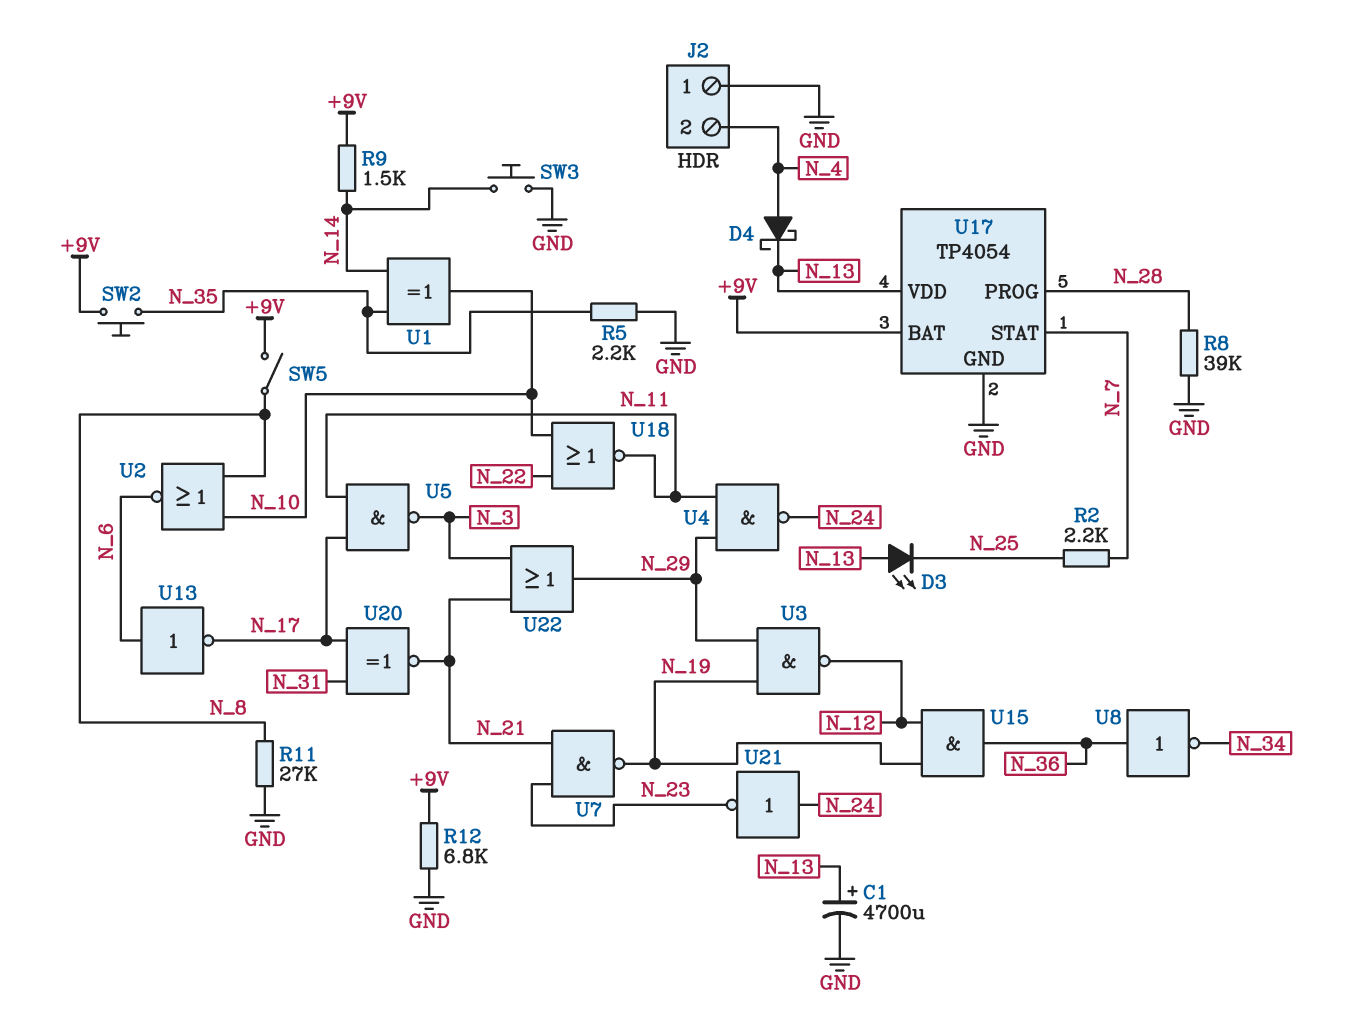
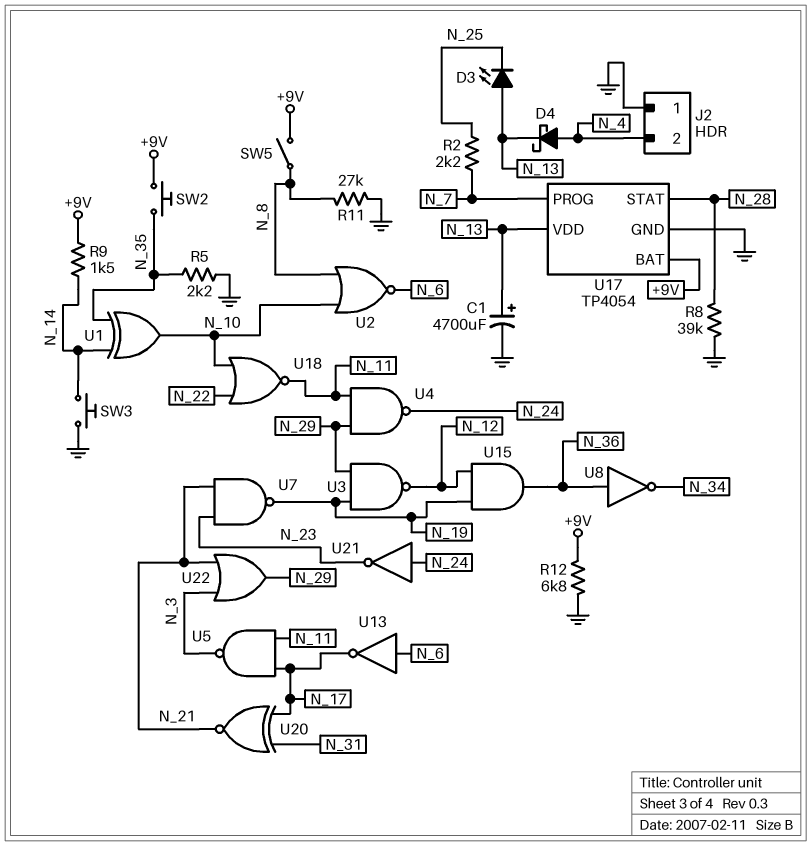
U17 pin PROG: N_28 -> N_7
U17 pin STAT: N_7 -> N_28

